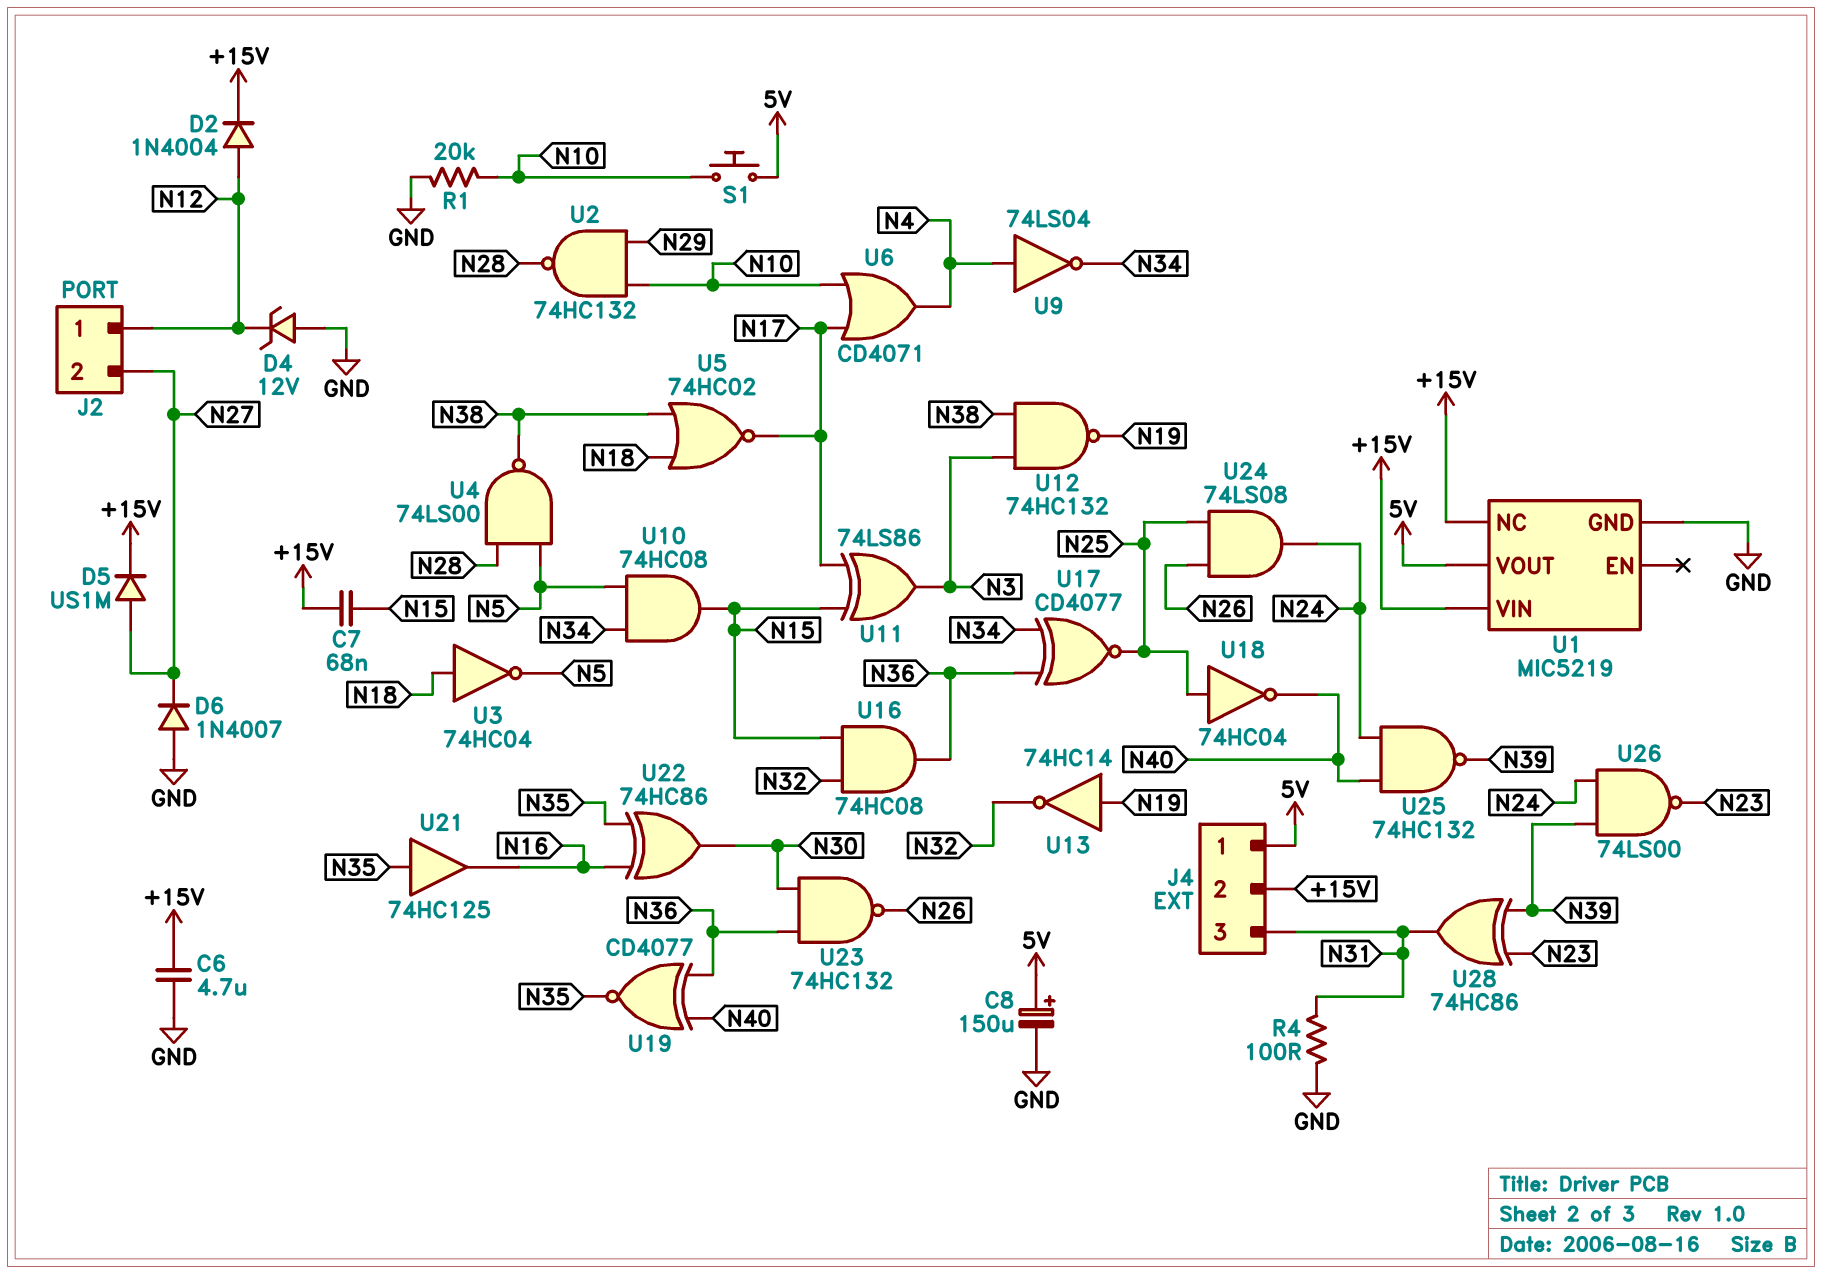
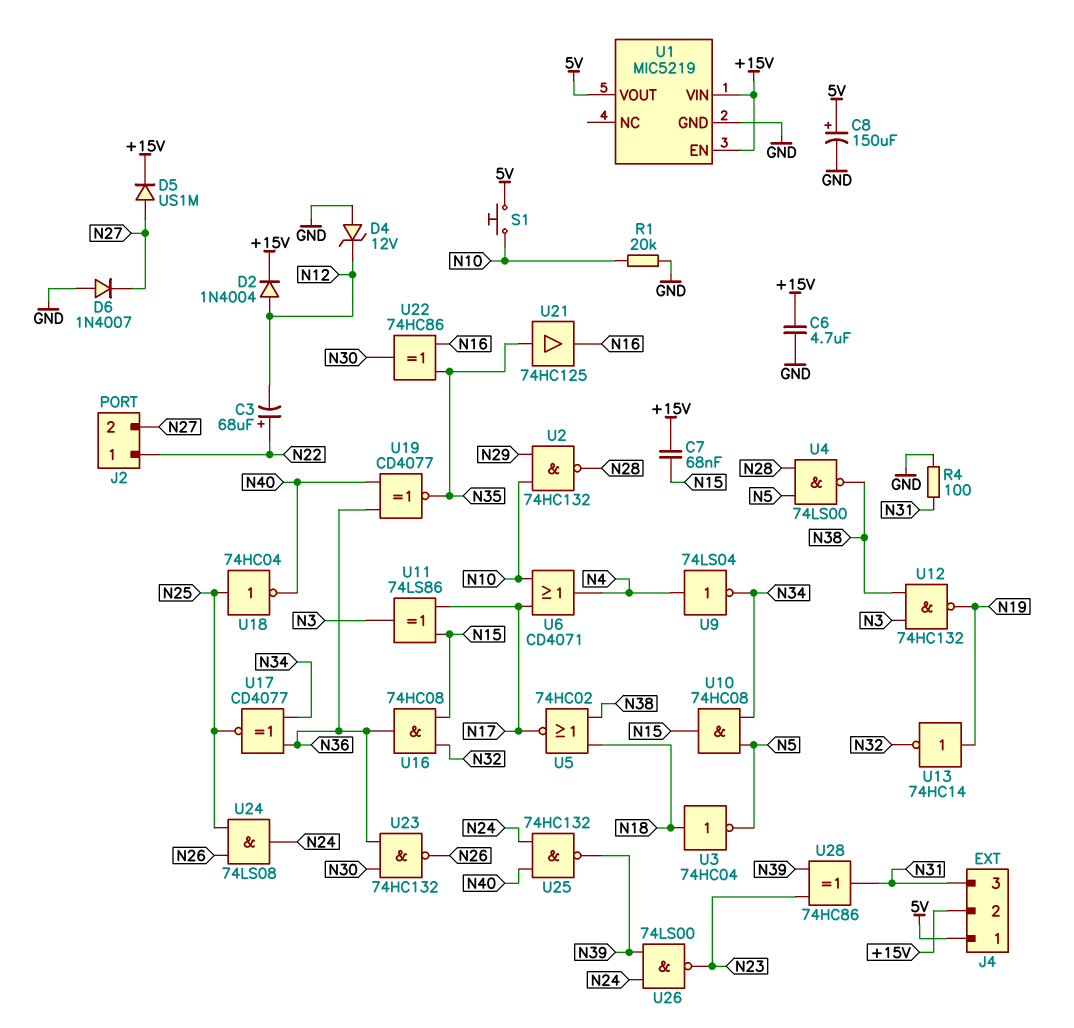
C3: none -> 68uF (plus N22, minus N12)
J2 pin 1: N12 -> N22
U1 pin EN: none -> +15V
U1 pin NC: +15V -> none

